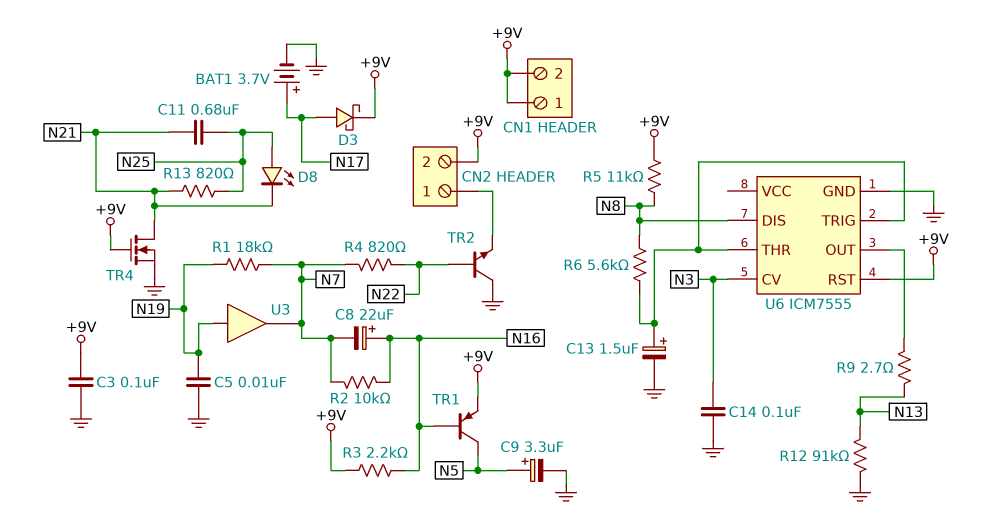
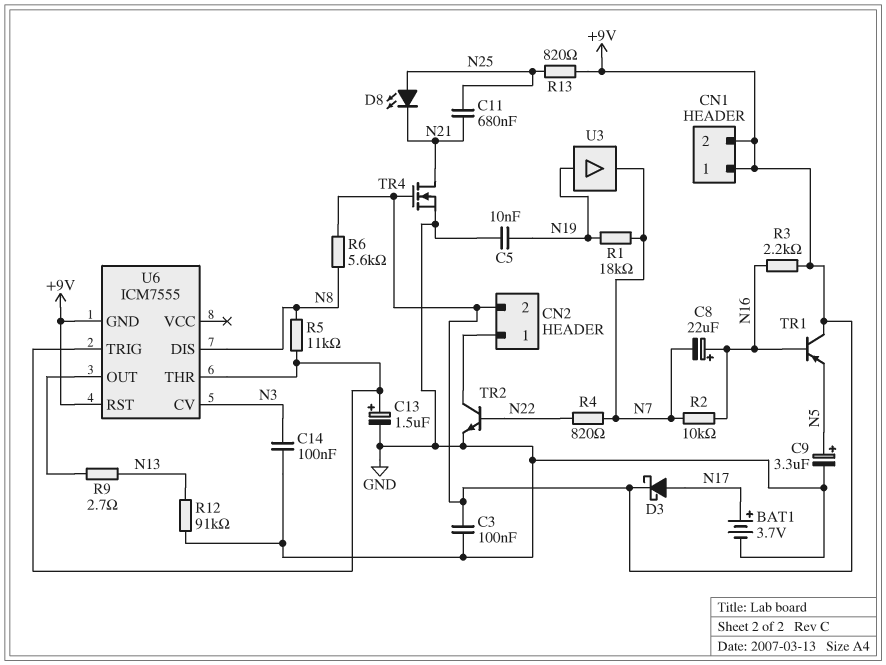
R5: 11k (+9V, N8) -> 11k (N8, U6/THR)
R6: 5.6k (N8, U6/THR) -> 5.6k (+9V, N8)
R13: 820 (N21, N25) -> 820 (+9V, N25)
TR1: PNP (B N16, C N5, E +9V) -> PNP (B N16, C +9V, E N5)
TR2: NPN (B N22, C GND, E CN2/1) -> NPN (B N22, C CN2/1, E GND)
U6 pin GND: GND -> +9V

